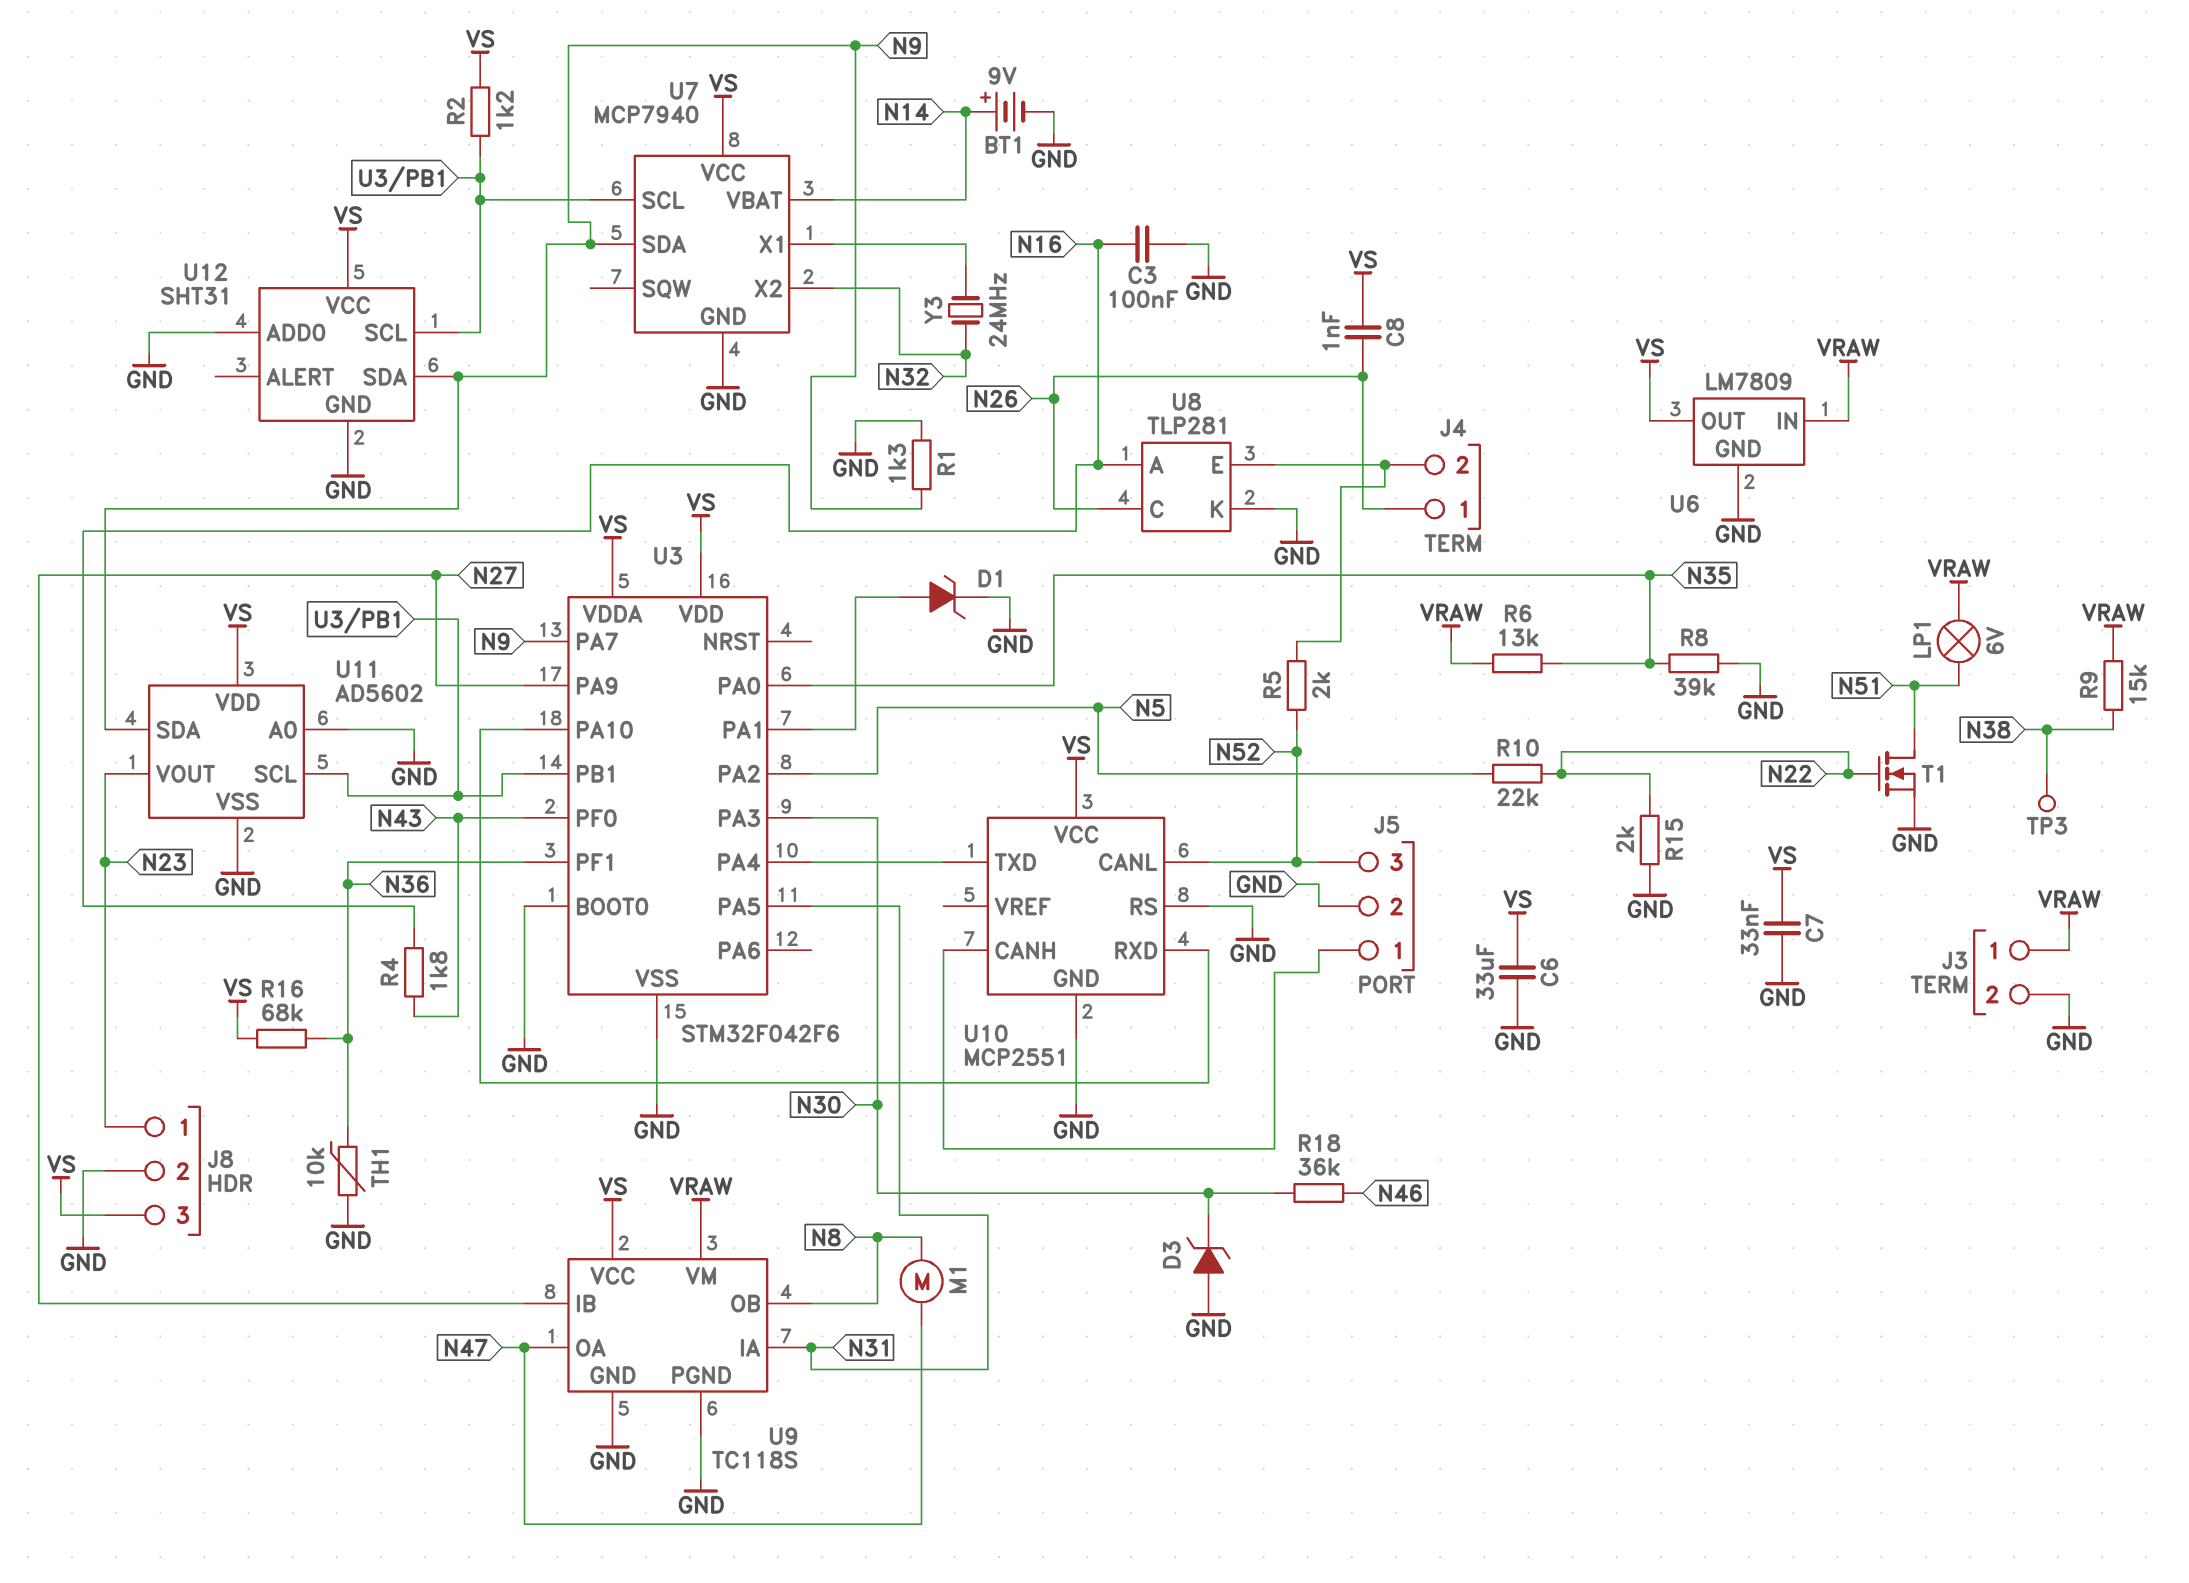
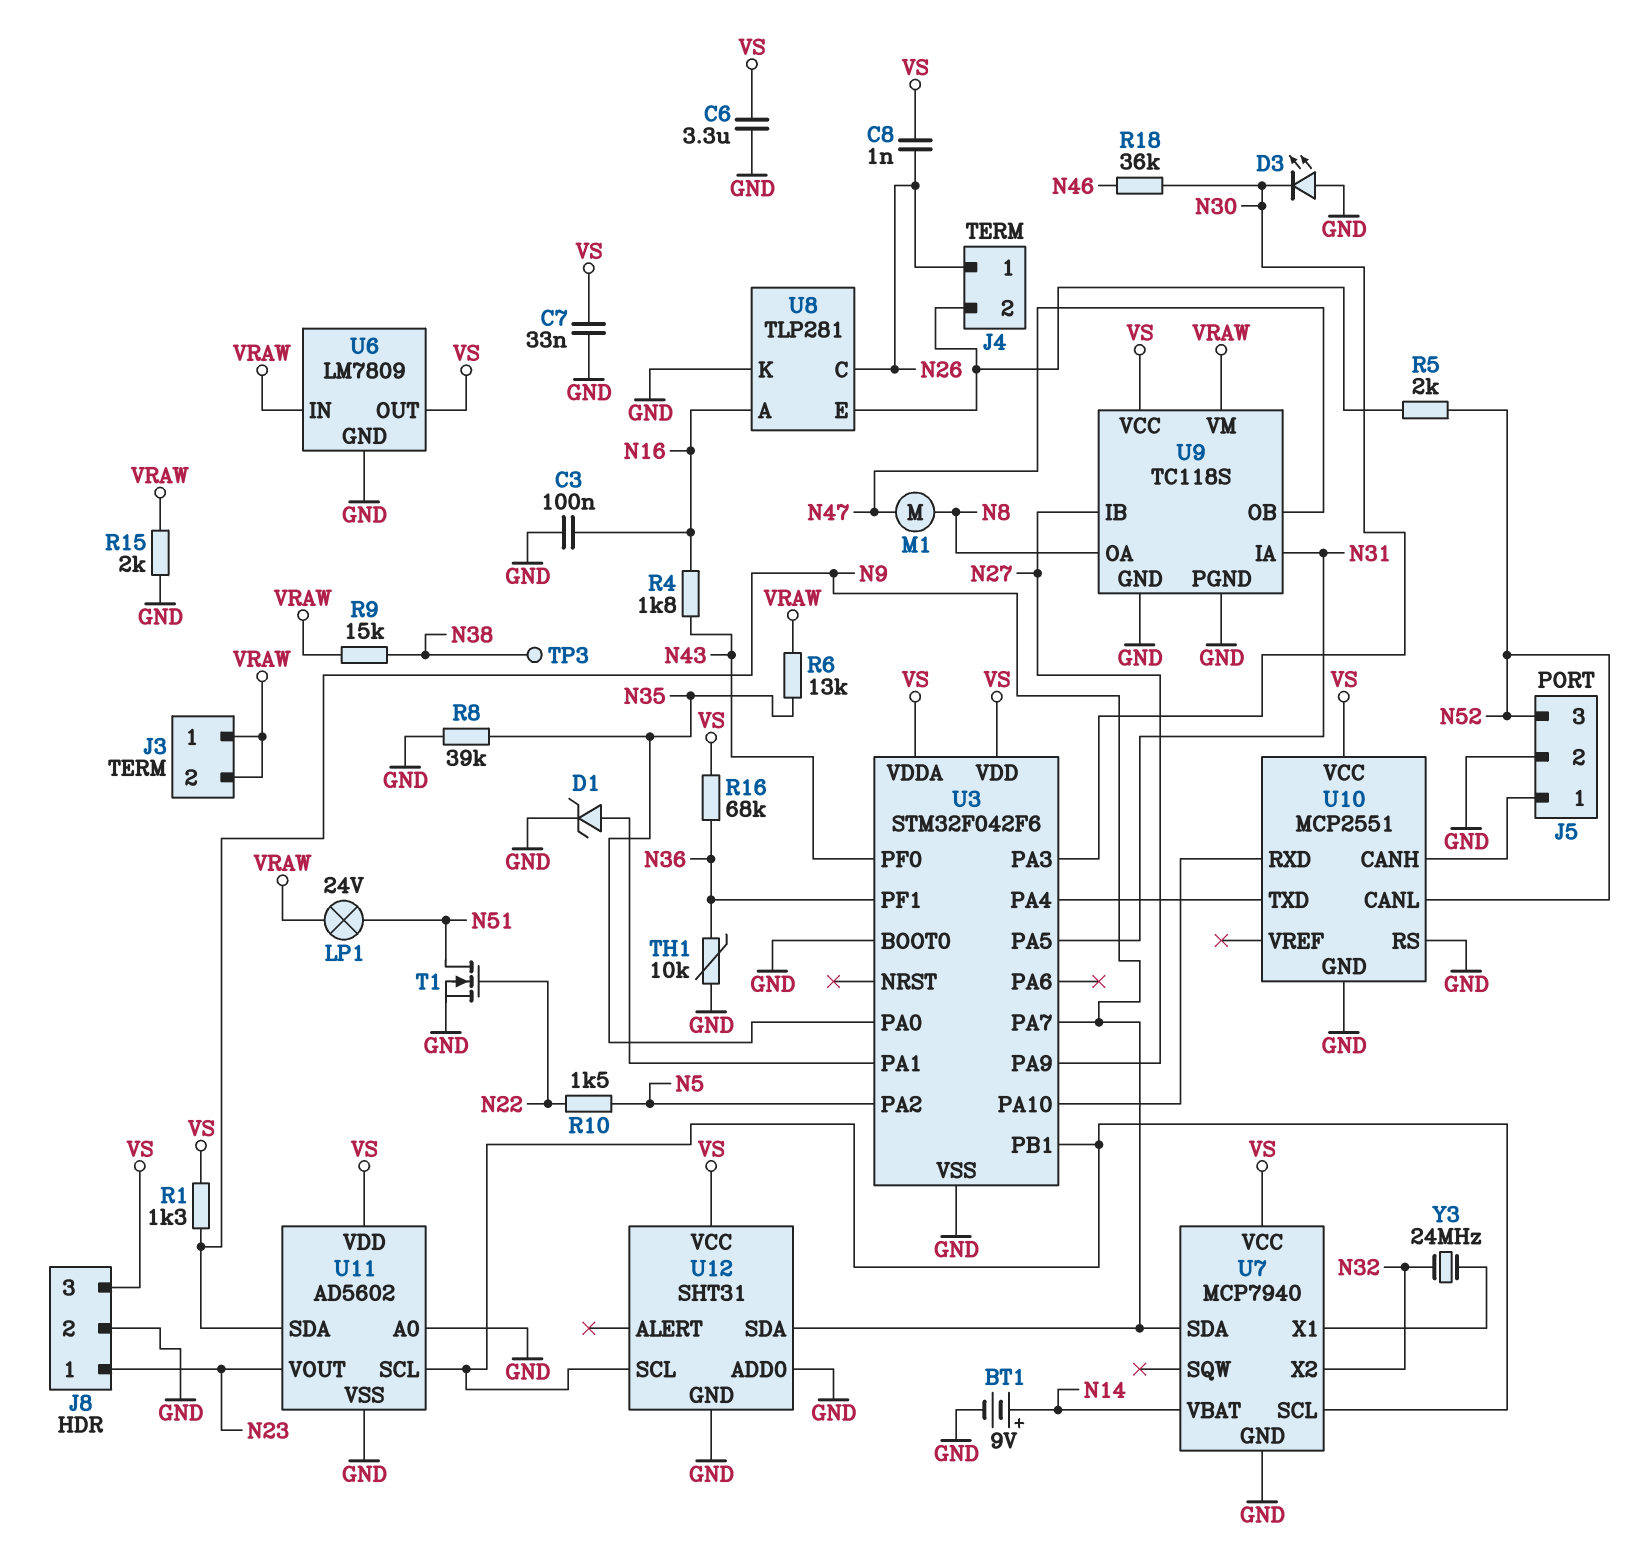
C6: 33uF (GND, VS) -> 3.3uF (GND, VS)
D3: zener (A GND, K N30) -> LED (A GND, K N30)
J3 pin 2: GND -> VRAW
LP1: lamp 6V (N51, VRAW) -> lamp 24V (N51, VRAW)
R1: 1.3k (GND, N9) -> 1.3k (N9, VS)
R2: 1.2k (U3/PB1, VS) -> none
R10: 22k (N5, N22) -> 1.5k (N5, N22)
R15: 2k (GND, N22) -> 2k (GND, VRAW)
U9 pin OA: N47 -> N8
U9 pin OB: N8 -> N47

